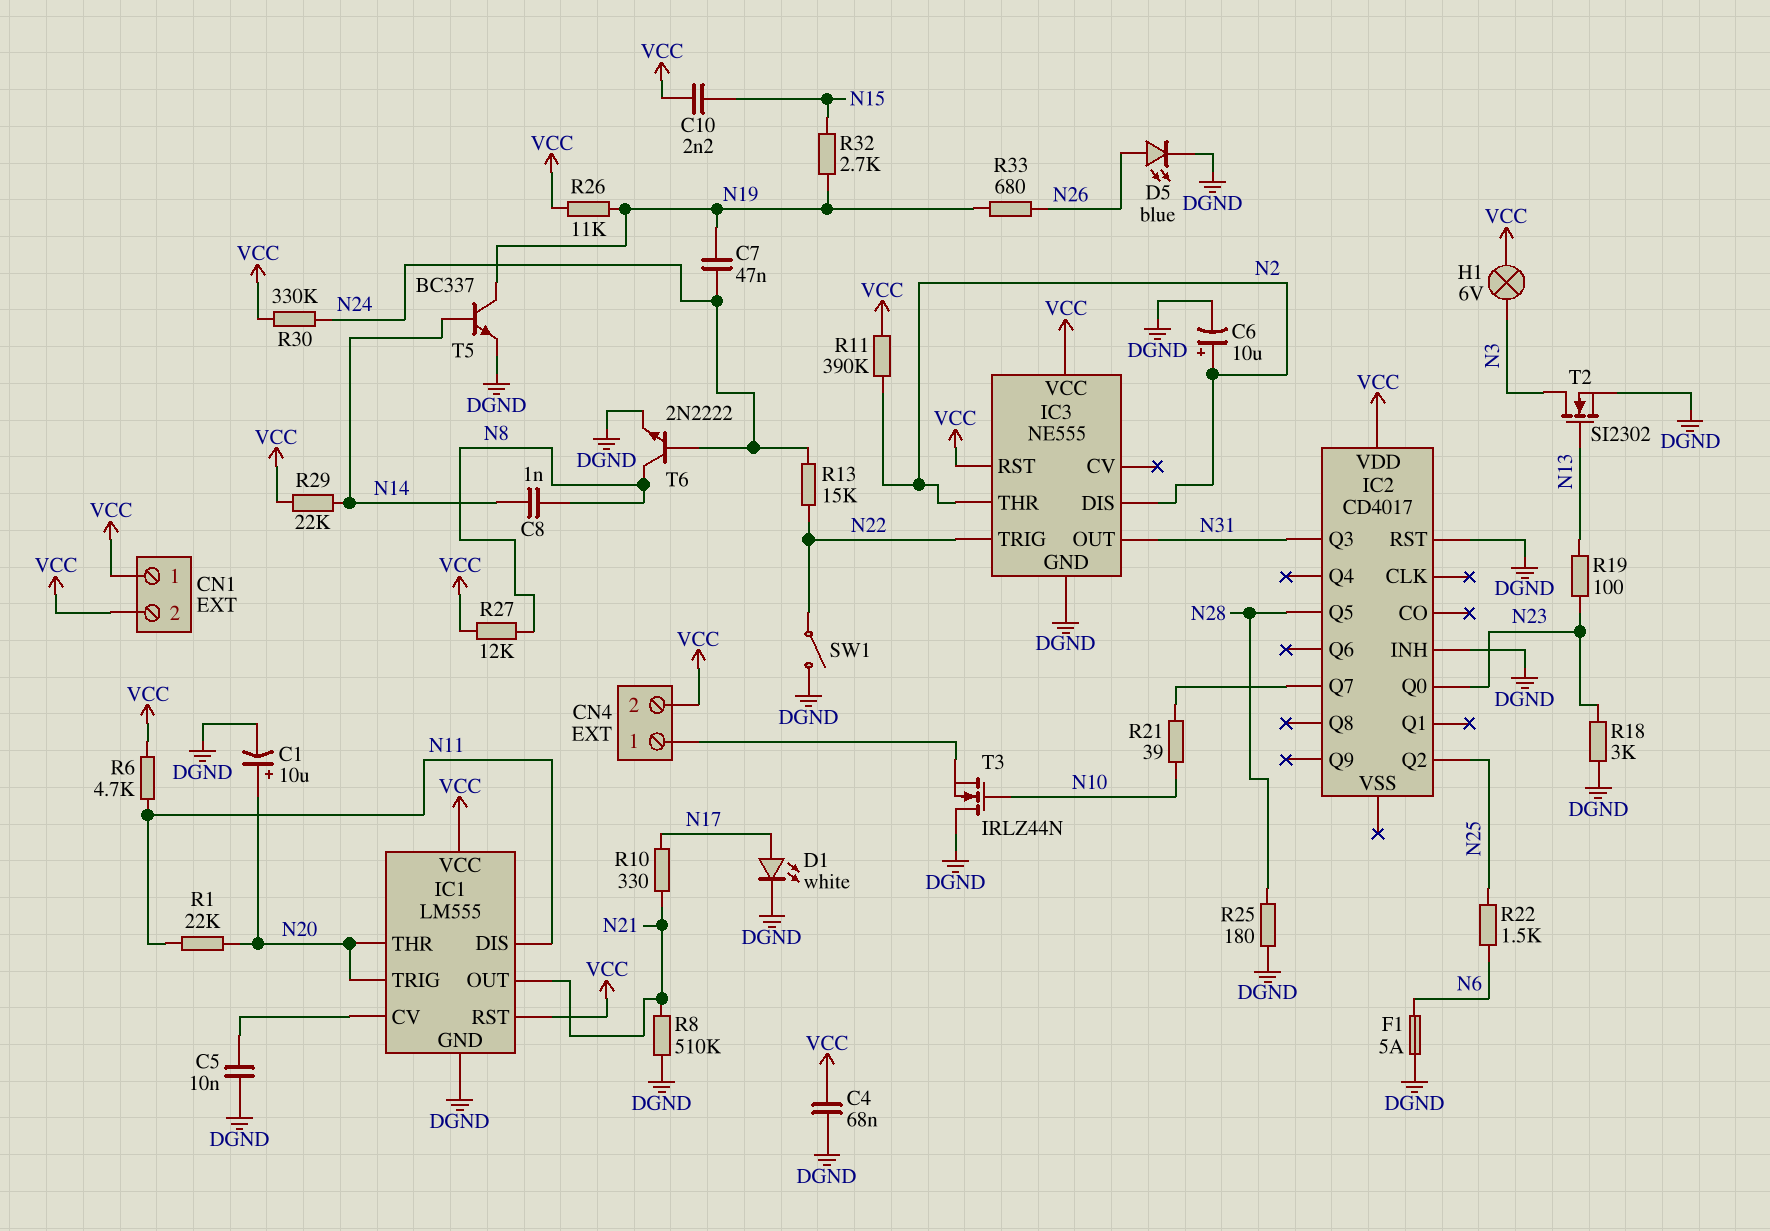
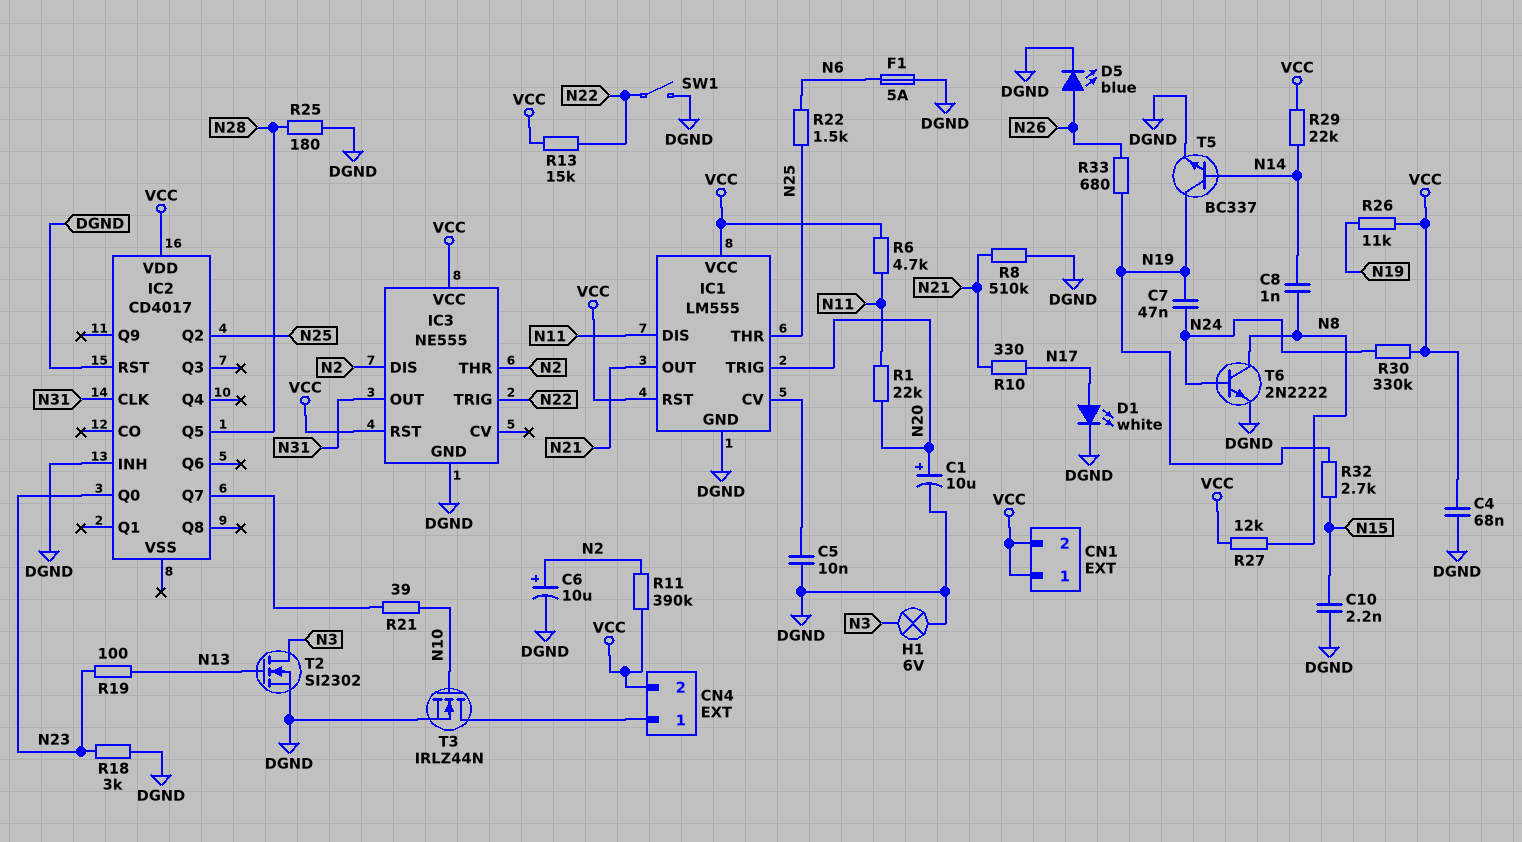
C10: 2.2nF (N15, VCC) -> 2.2nF (DGND, N15)
H1: lamp 6V (N3, VCC) -> lamp 6V (DGND, N3)
IC1 pin THR: N20 -> N25
IC2 pin CLK: none -> N31
IC2 pin Q3: N31 -> none
R13: 15k (N22, N24) -> 15k (N22, VCC)
T3: NMOS IRLZ44N (G N10, D DGND, S CN4/1) -> NMOS IRLZ44N (G N10, D CN4/1, S DGND)

